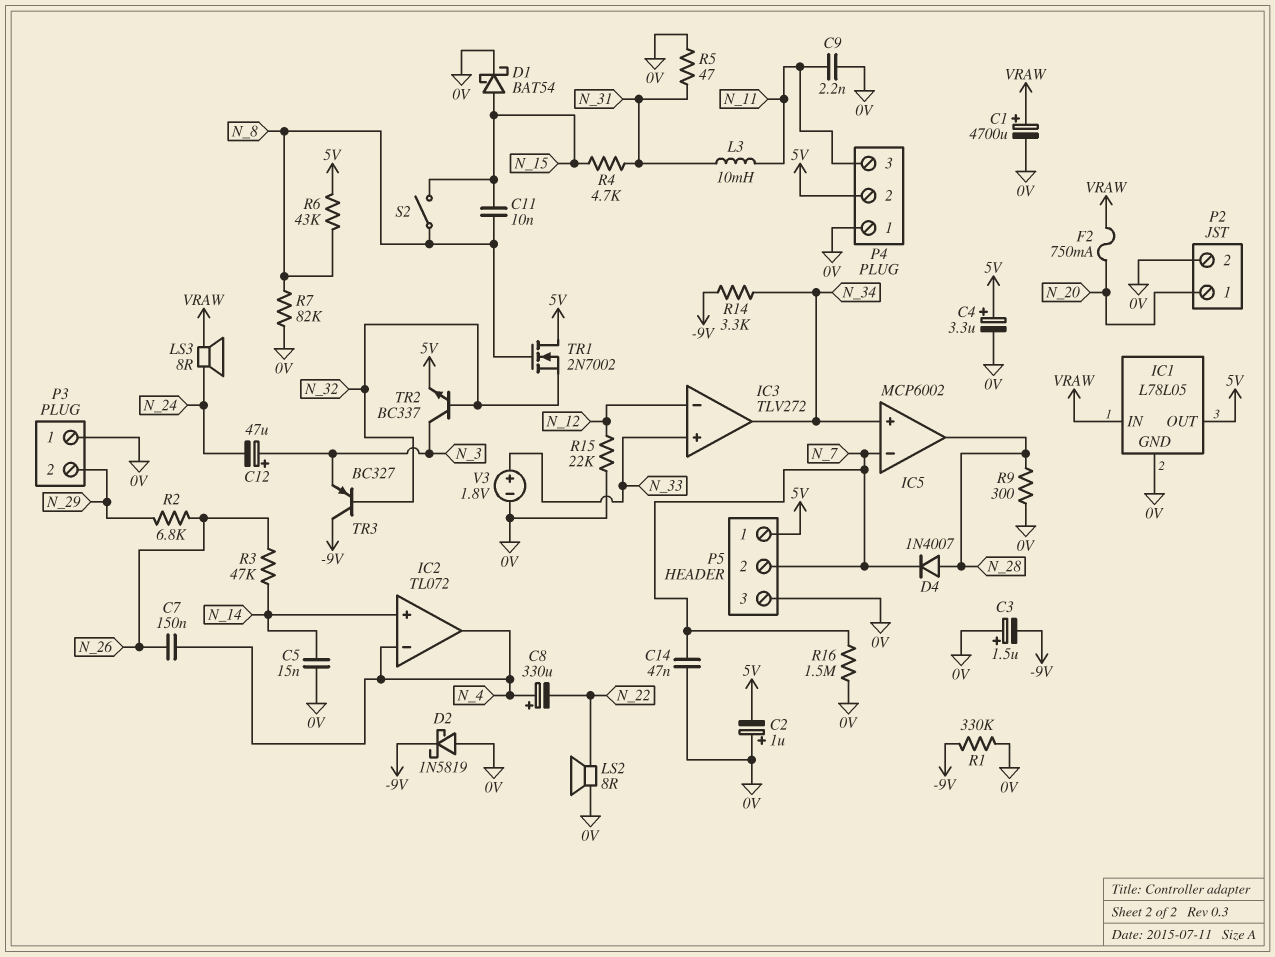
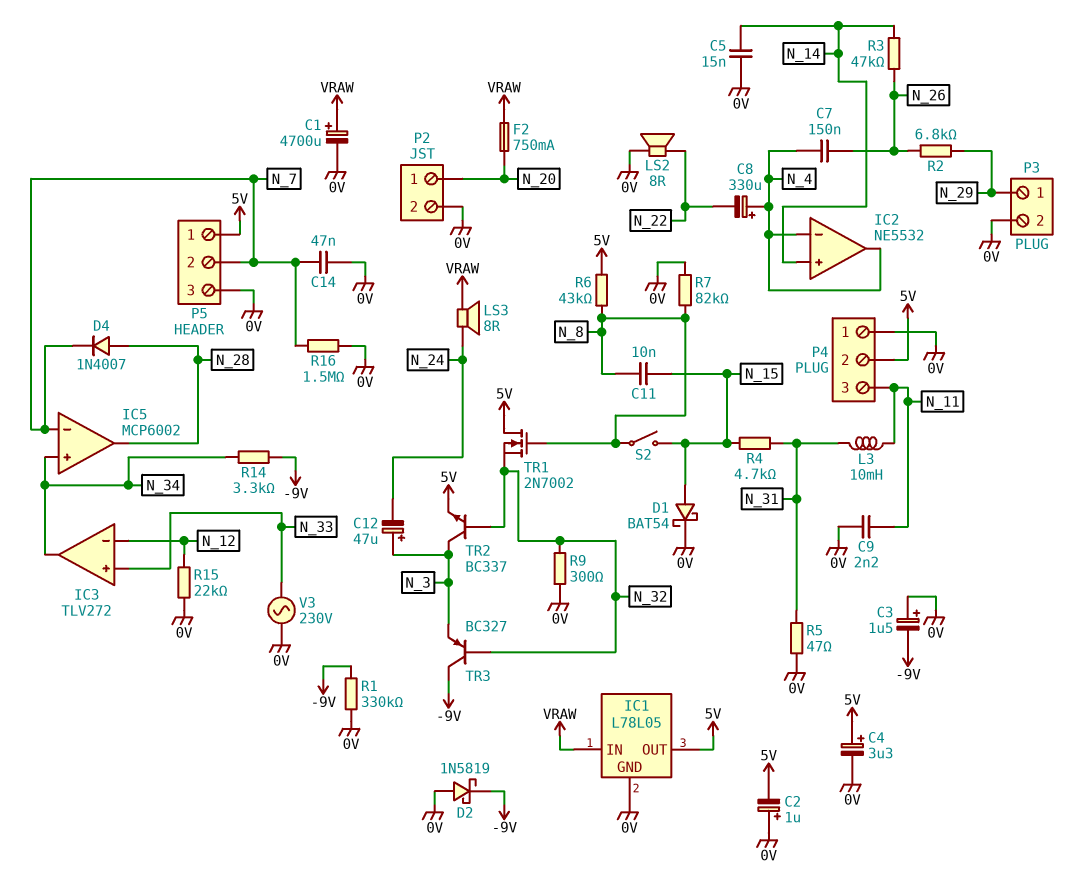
IC2: TL072 -> NE5532
P3 pin 1: 0V -> N_29
P3 pin 2: N_29 -> 0V
R9: 300 (0V, N_28) -> 300 (0V, N_32)
V3: 1.8V (plus N_33, minus 0V) -> AC 230V (0V, N_33)

